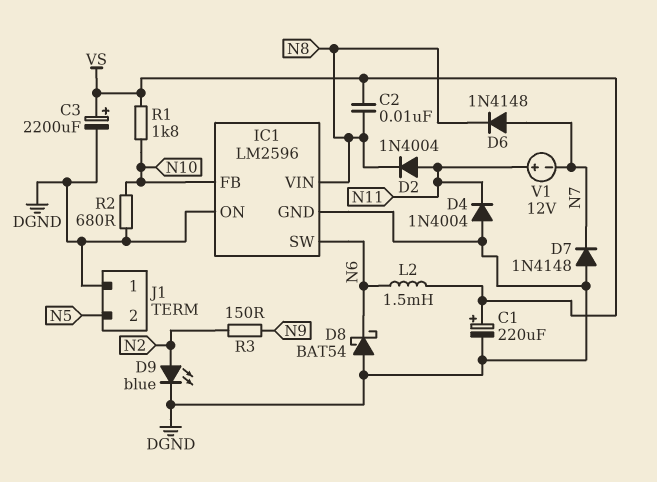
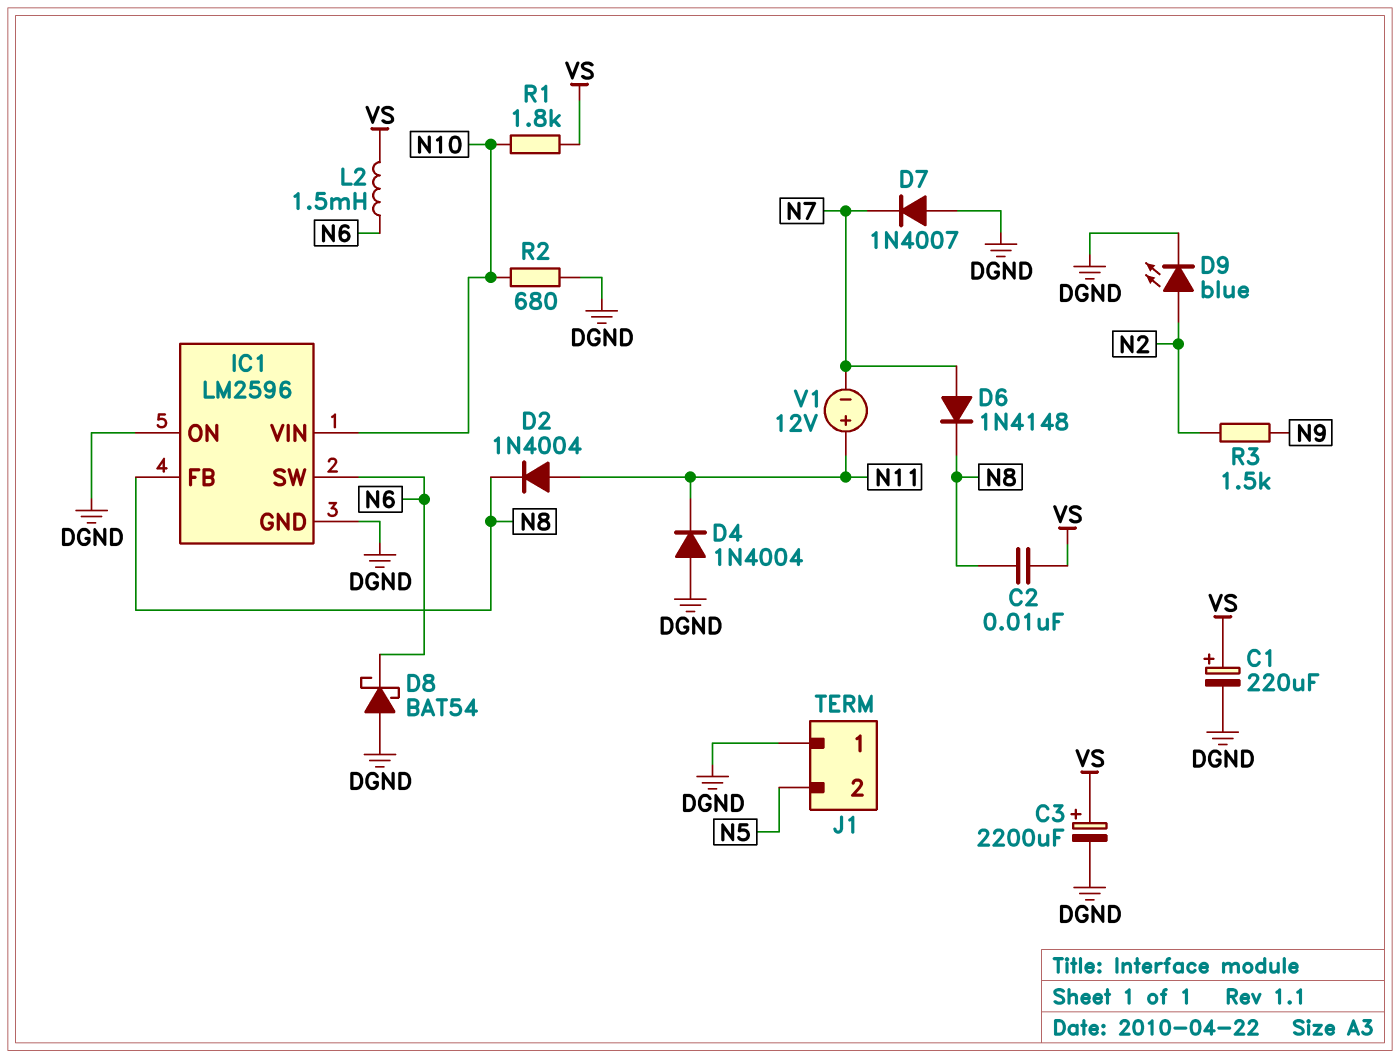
D7: diode 1N4148 (A DGND, K N7) -> diode 1N4007 (A DGND, K N7)
IC1 pin FB: N10 -> N8
IC1 pin VIN: N8 -> N10
R3: 150 (N2, N9) -> 1.5k (N2, N9)

